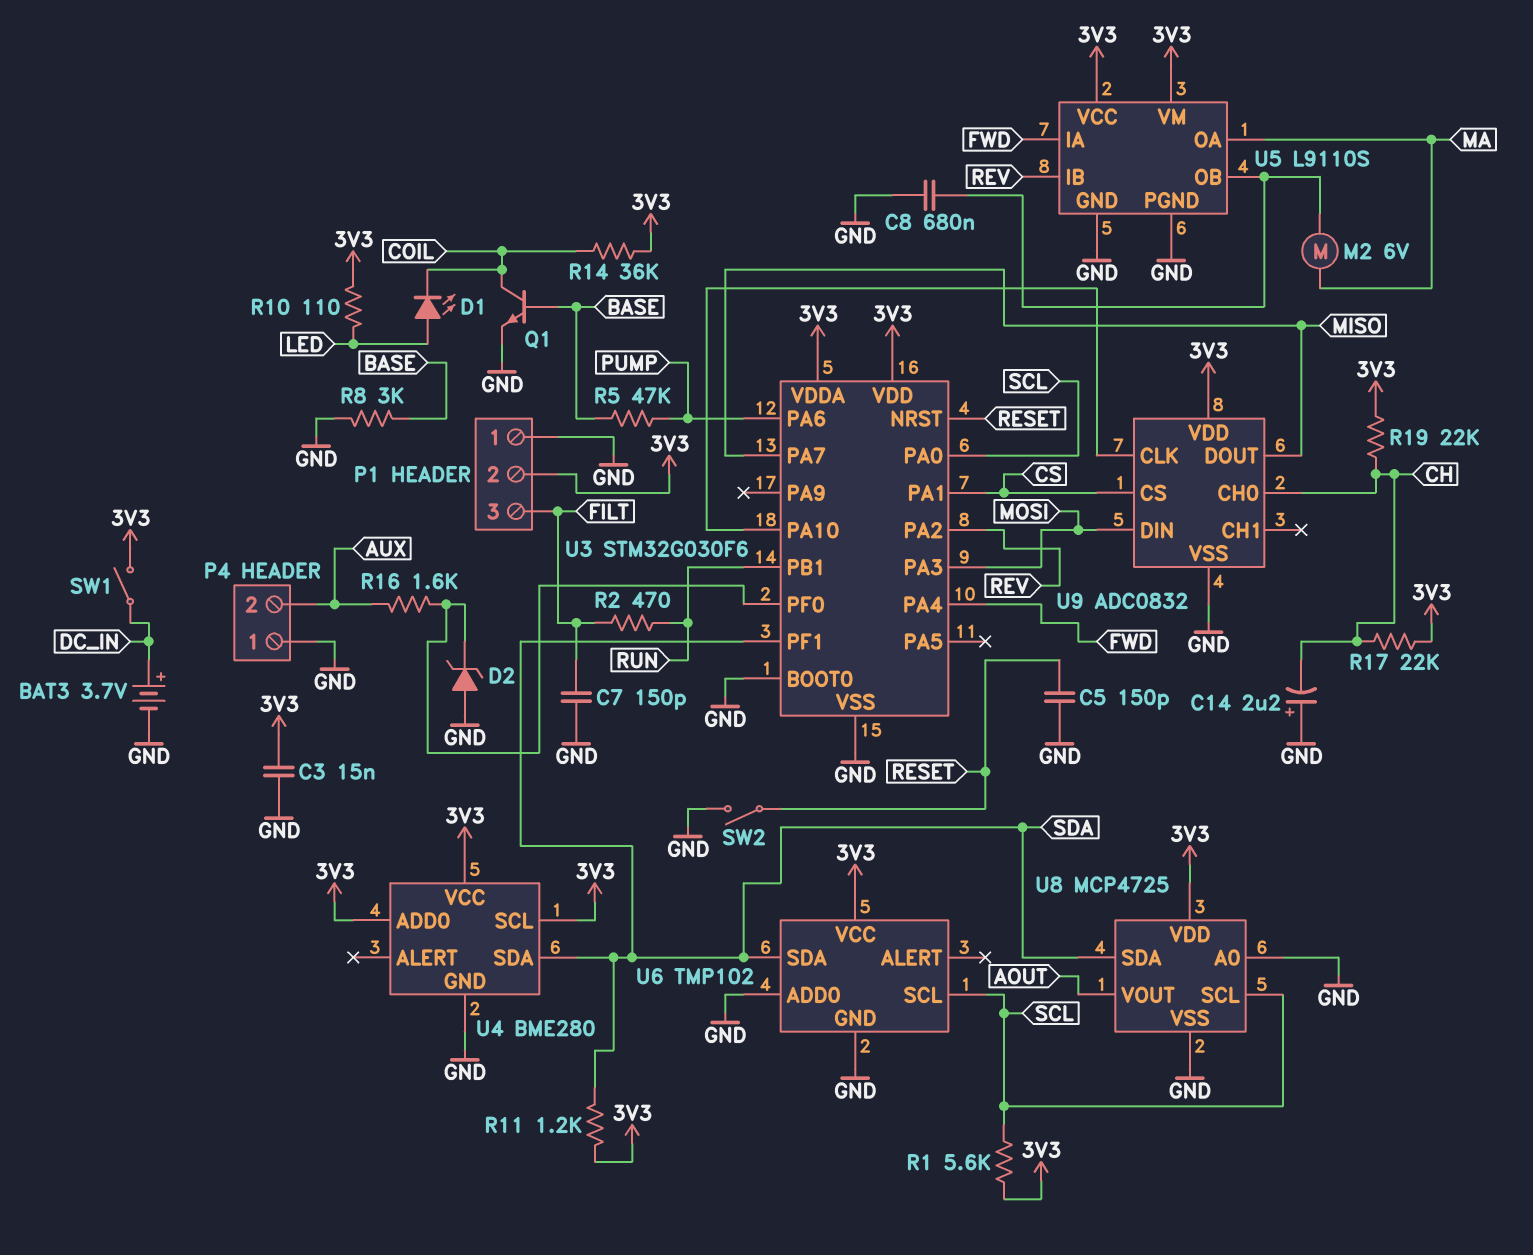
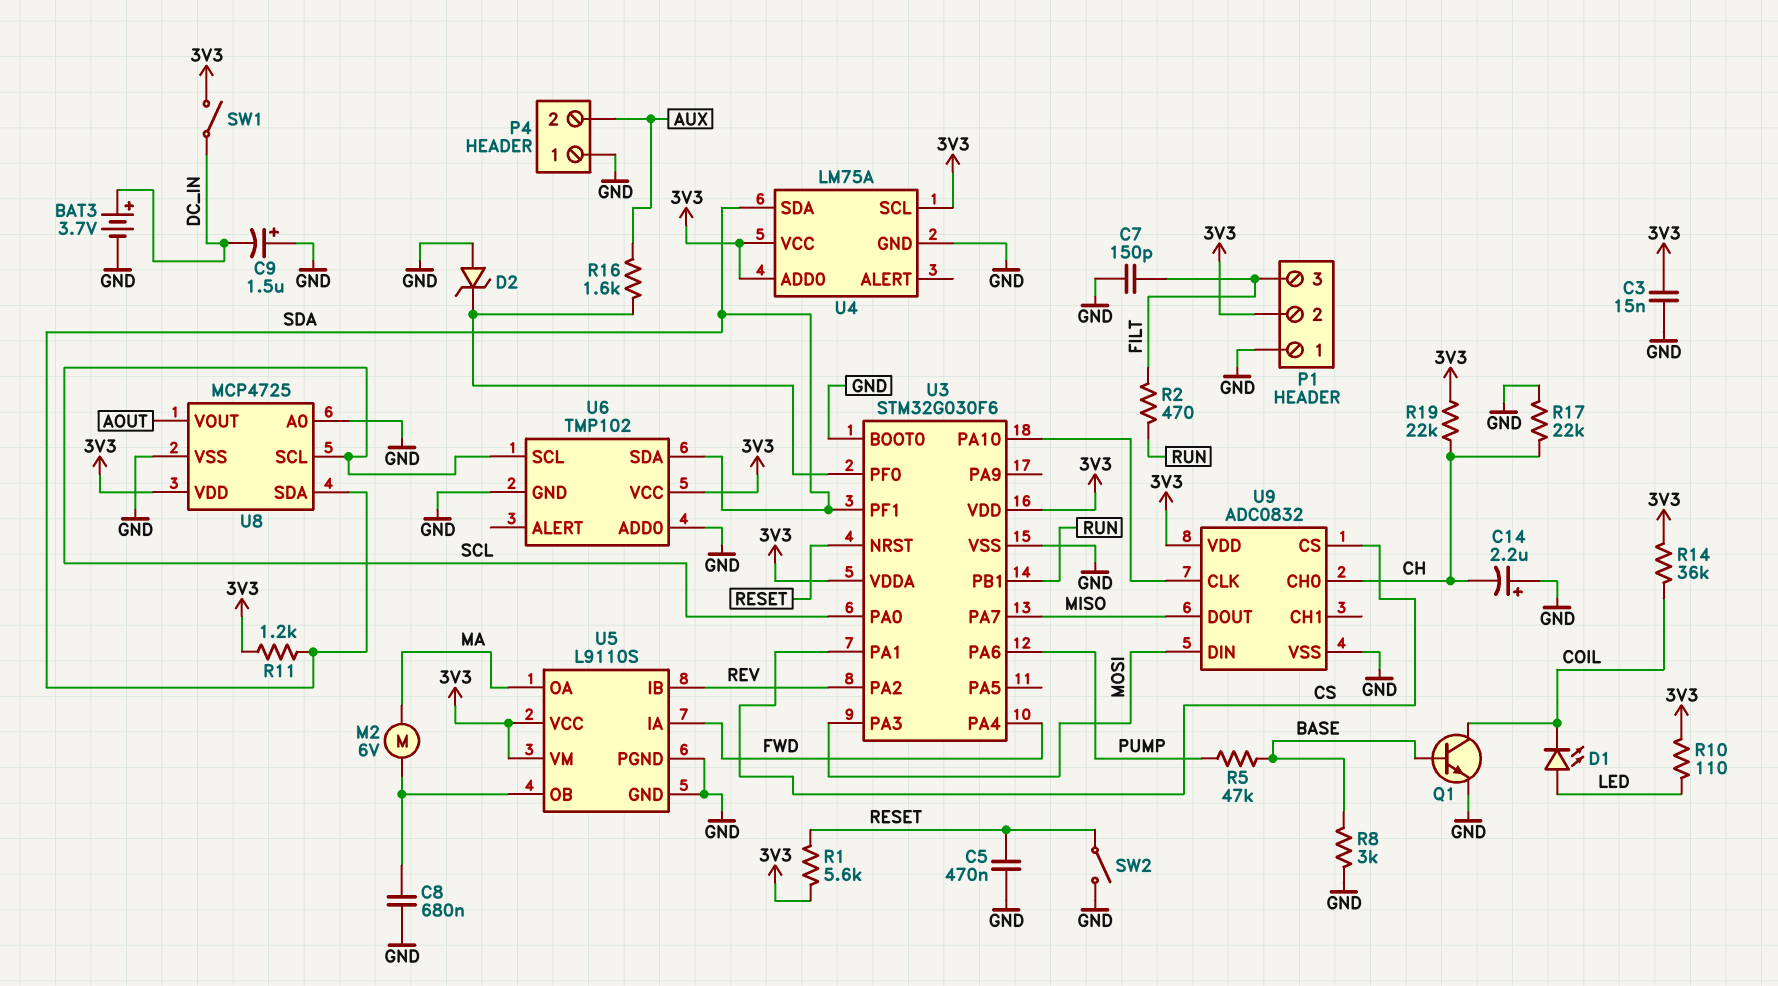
C5: 150pF (GND, RESET) -> 470nF (GND, RESET)
C9: none -> 1.5uF (plus GND, minus DC_IN)
R1: 5.6k (3V3, SCL) -> 5.6k (3V3, RESET)
R17: 22k (3V3, CH) -> 22k (CH, GND)
U4: BME280 -> LM75A

